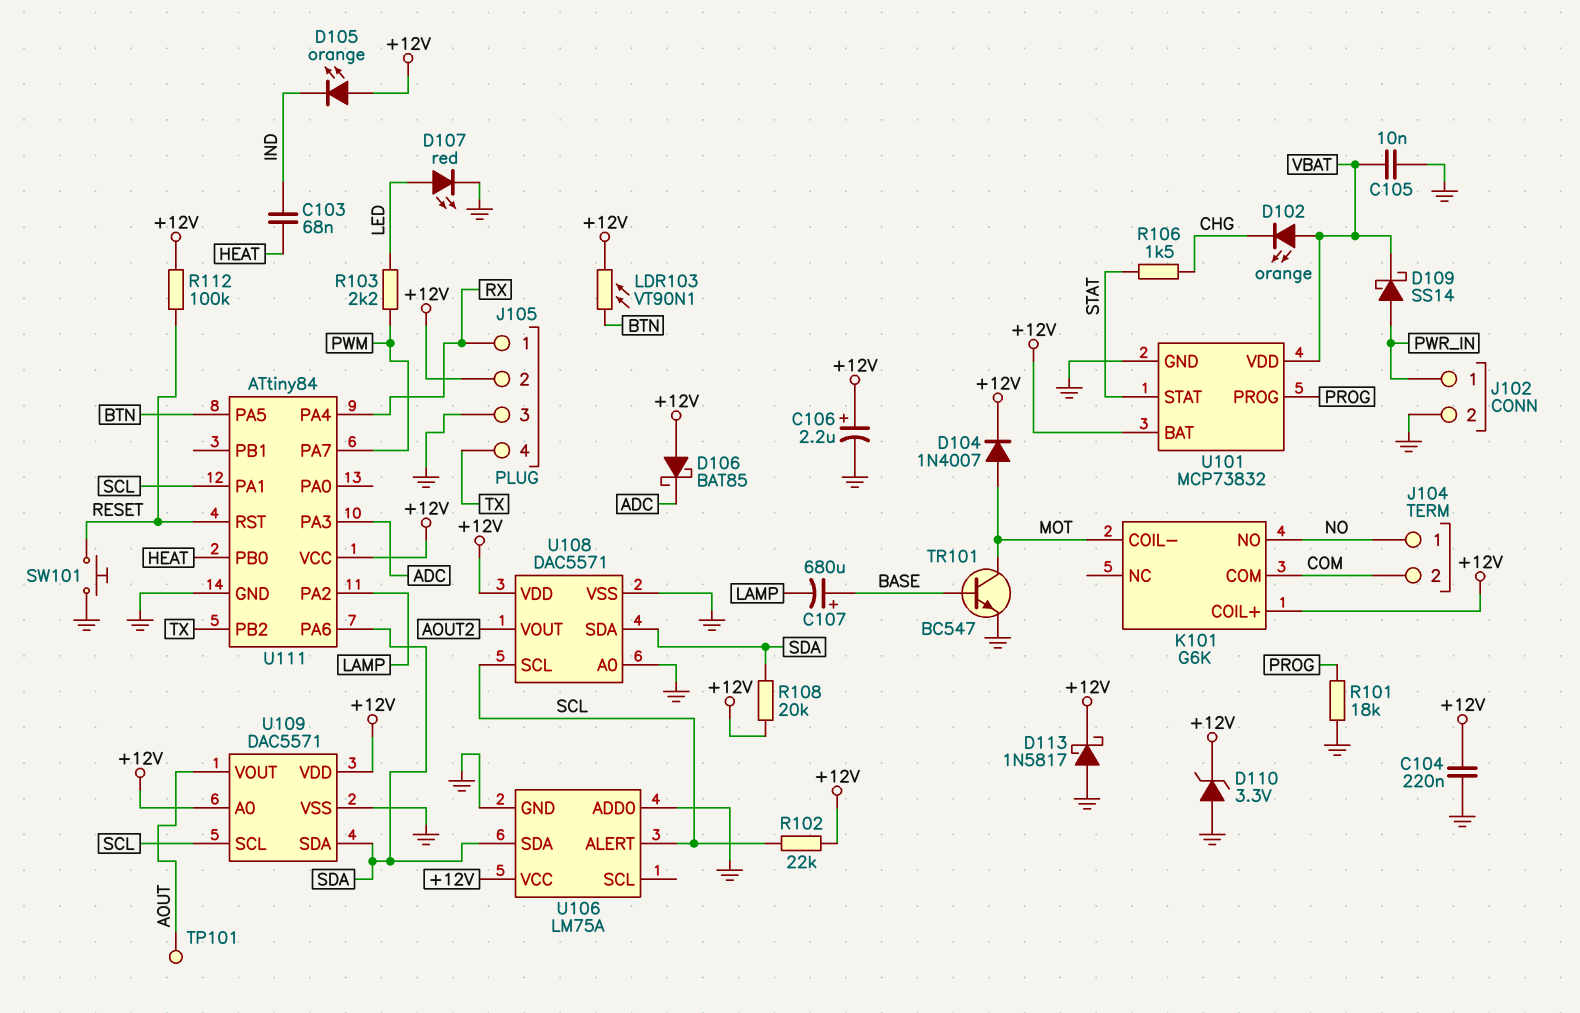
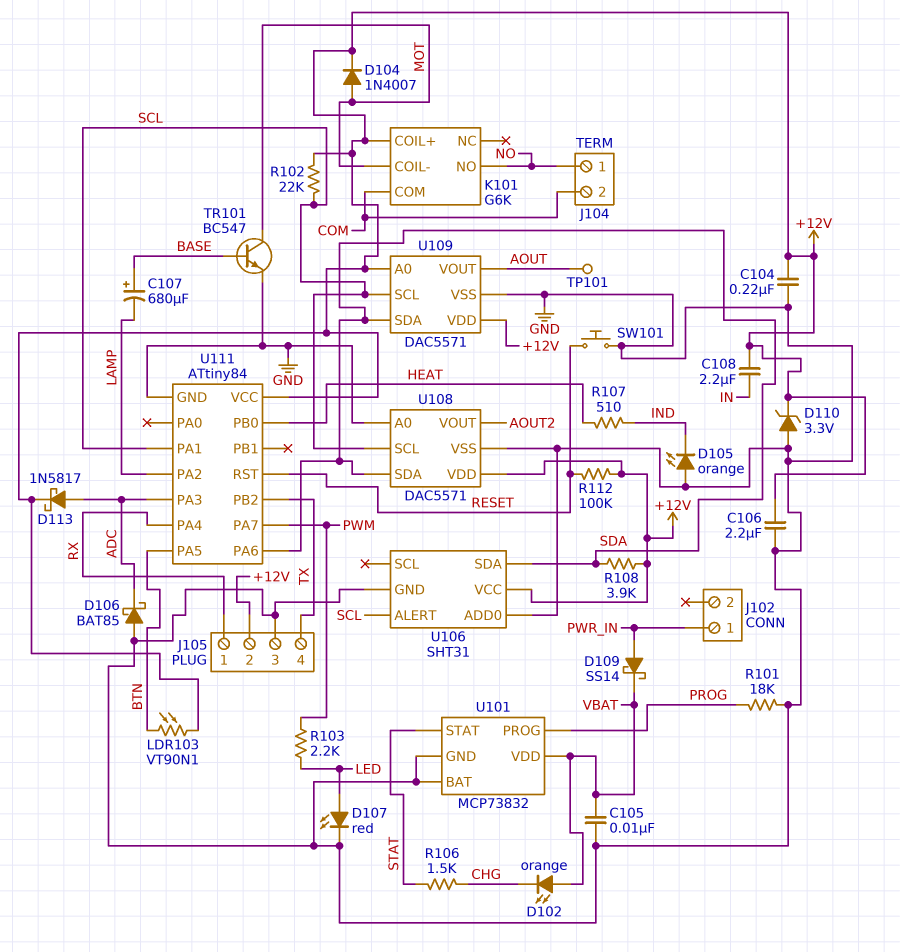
C103: 68nF (HEAT, IND) -> none
C106: 2.2uF (plus +12V, minus GND) -> 2.2uF (+12V, GND)
C108: none -> 2.2uF (+12V, IN)
D105: LED orange (A +12V, K IND) -> LED orange (A GND, K IND)
D106: schottky BAT85 (A +12V, K ADC) -> schottky BAT85 (A GND, K ADC)
D113: schottky 1N5817 (A GND, K +12V) -> schottky 1N5817 (A ADC, K +12V)
J102 pin 2: GND -> none
R107: none -> 510 (HEAT, IND)
R108: 20k (+12V, SDA) -> 3.9k (+12V, SDA)
U101 pin BAT: +12V -> GND
U106: LM75A -> SHT31

